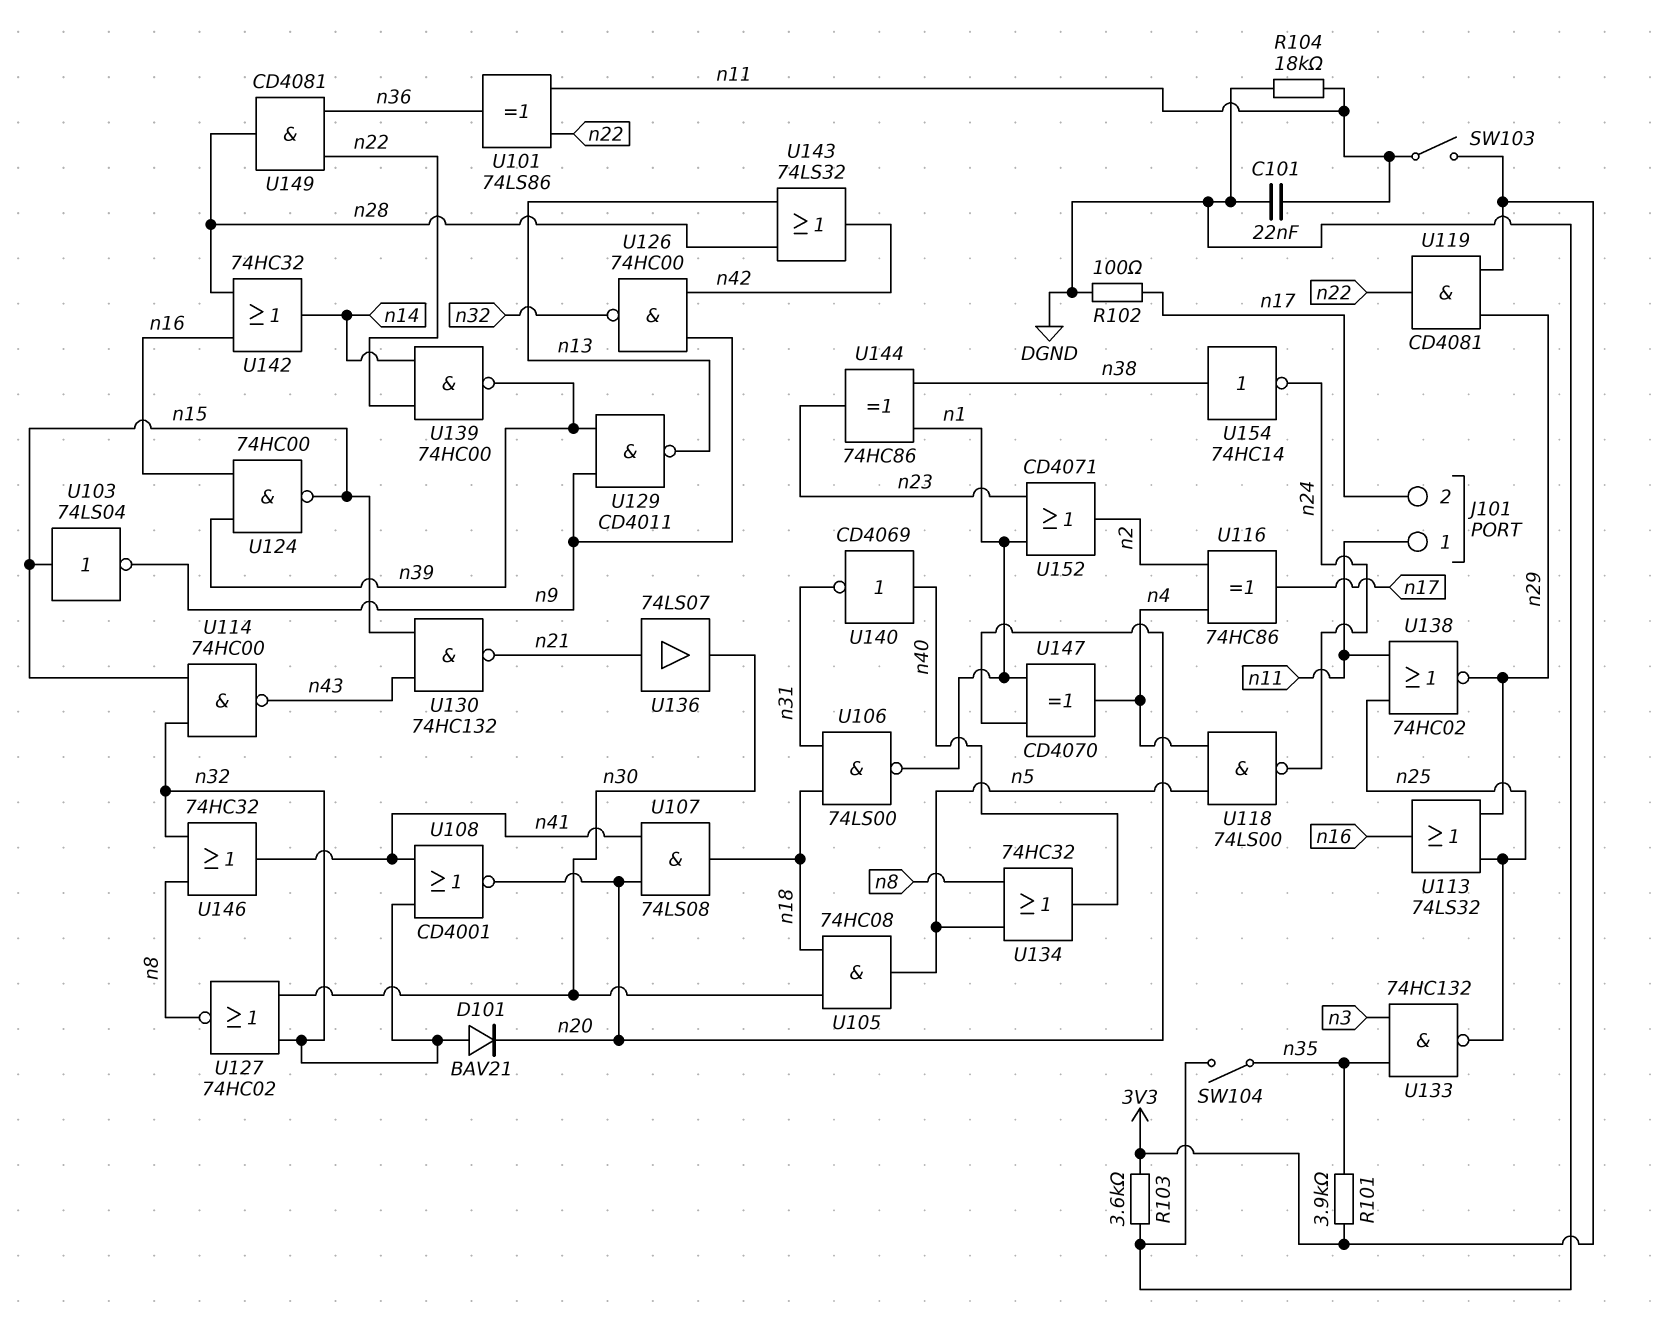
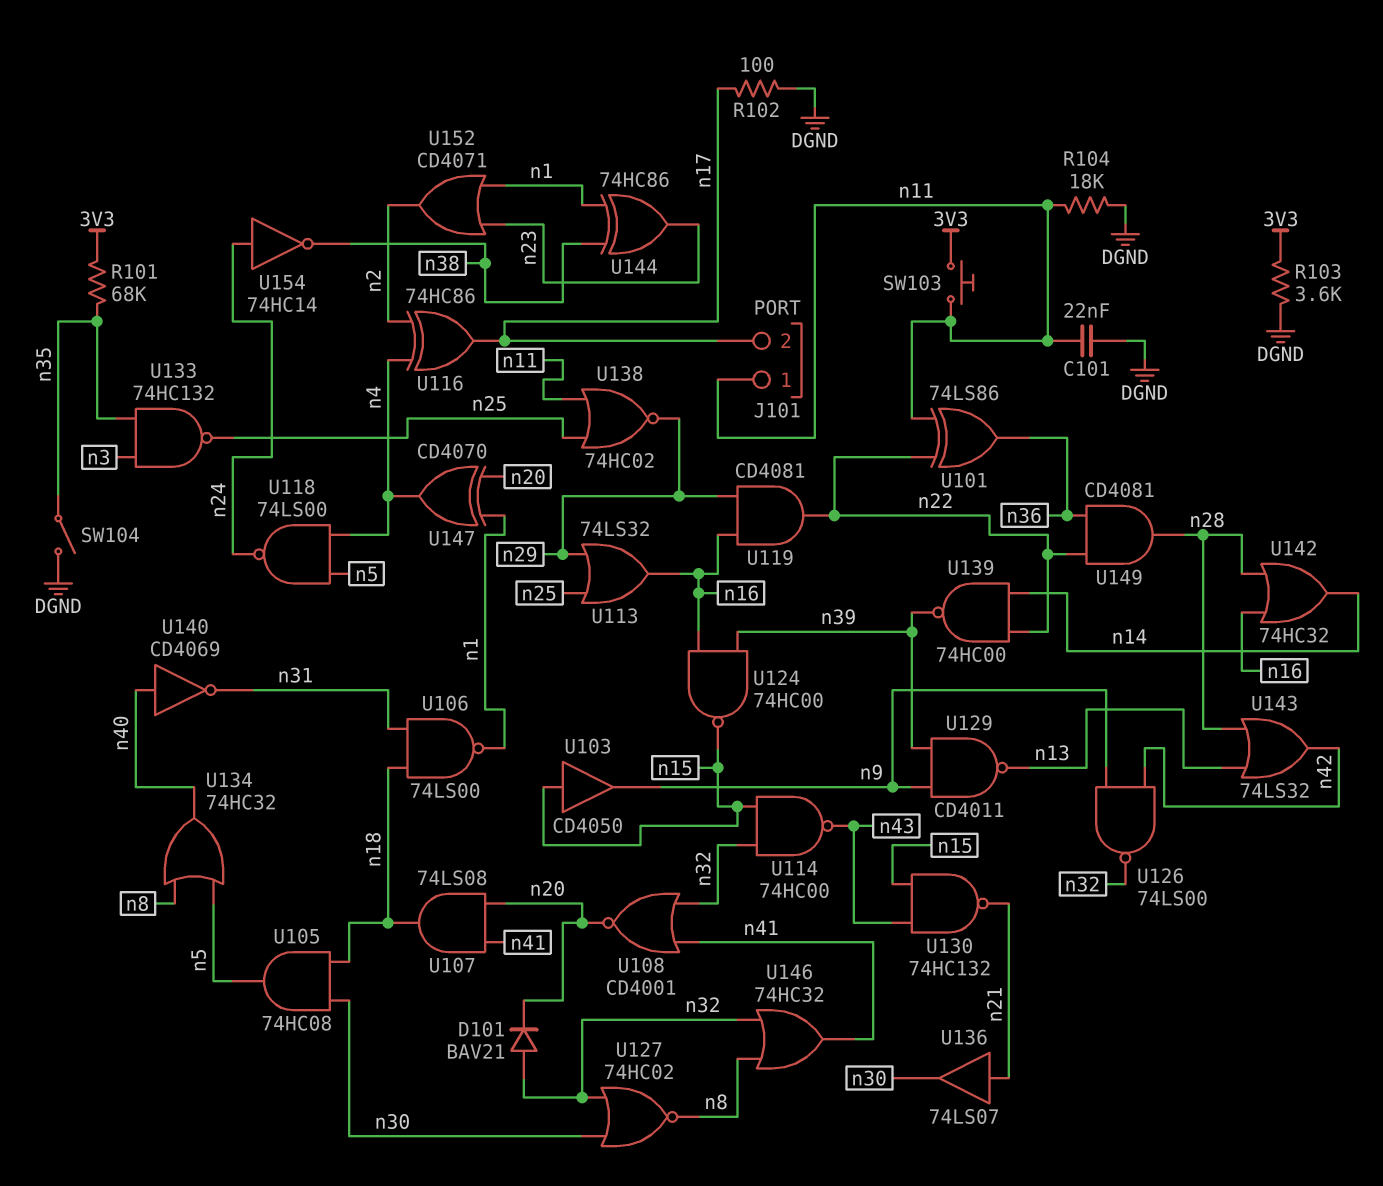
R101: 3.9k (3V3, n35) -> 68k (3V3, n35)
SW103: switch (3V3, n11) -> button (3V3, n11)
U103: NOT 74LS04 (in n15, out n9) -> buffer CD4050 (in n15, out n9)
U119: AND CD4081 (in 3V3, in n29, out n22) -> AND CD4081 (in n16, in n29, out n22)
U126: NAND 74HC00 (in n9, in n42, out n32) -> NAND 74LS00 (in n9, in n42, out n32)
U154: NOT 74HC14 (in n38, out n24) -> NOT 74HC14 (in n24, out n38)

